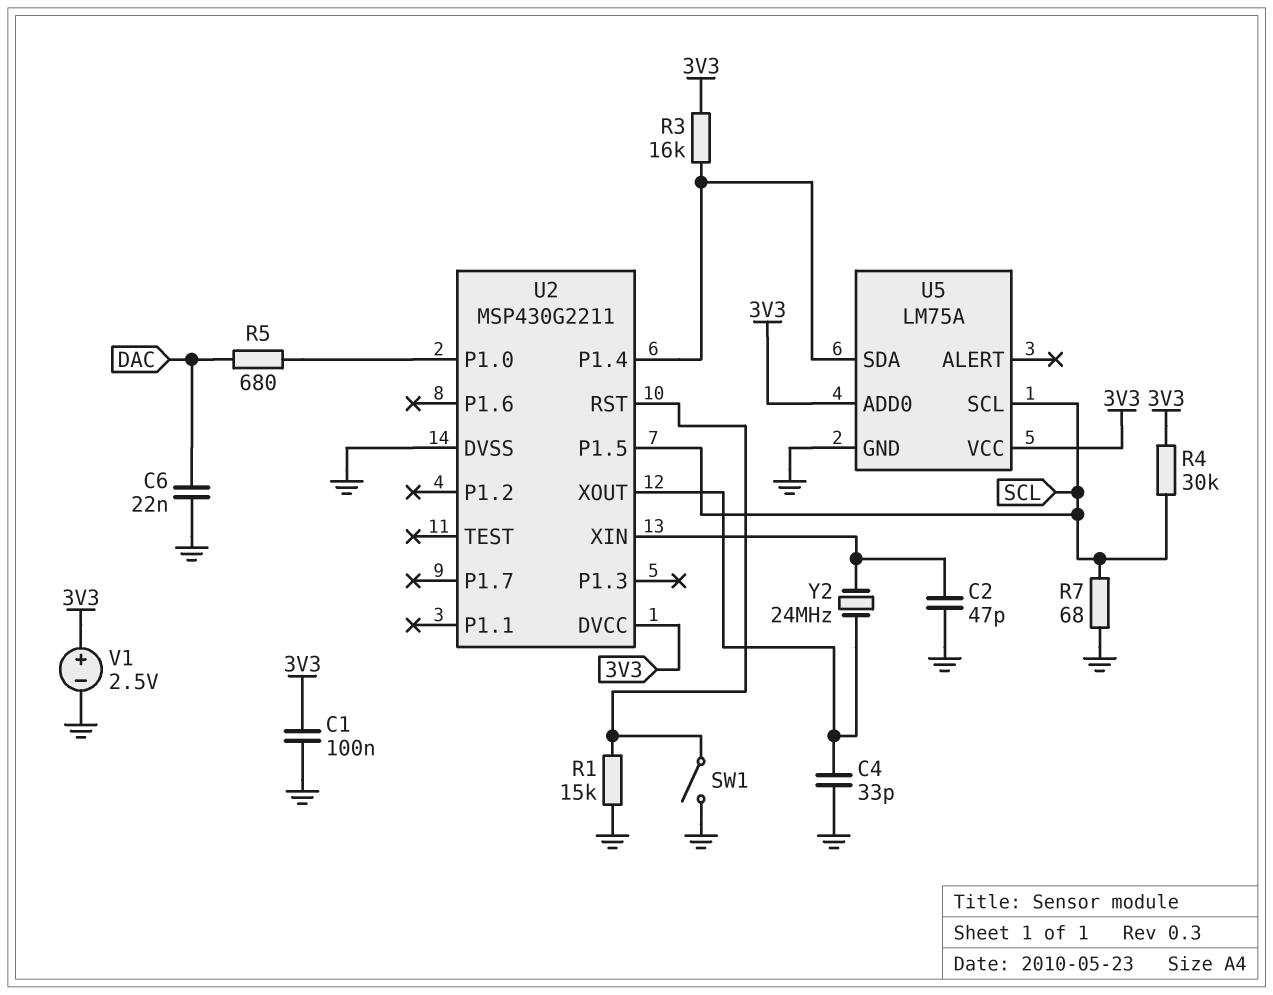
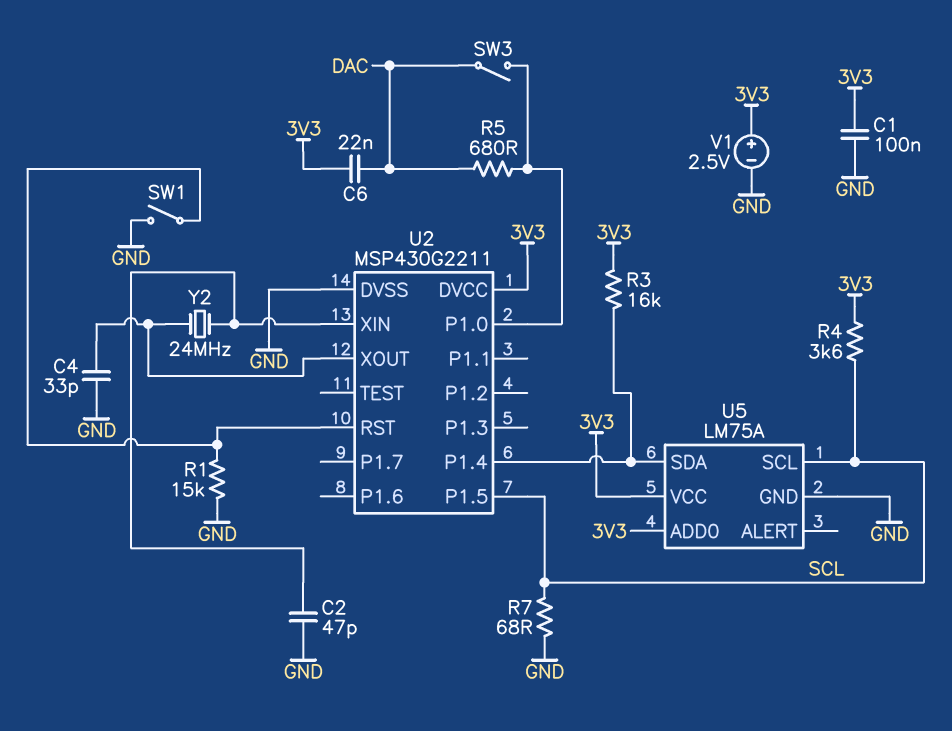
C6: 22nF (DAC, GND) -> 22nF (3V3, DAC)
R4: 30k (3V3, SCL) -> 3.6k (3V3, SCL)
SW3: none -> switch (DAC, U2/P1.0)

